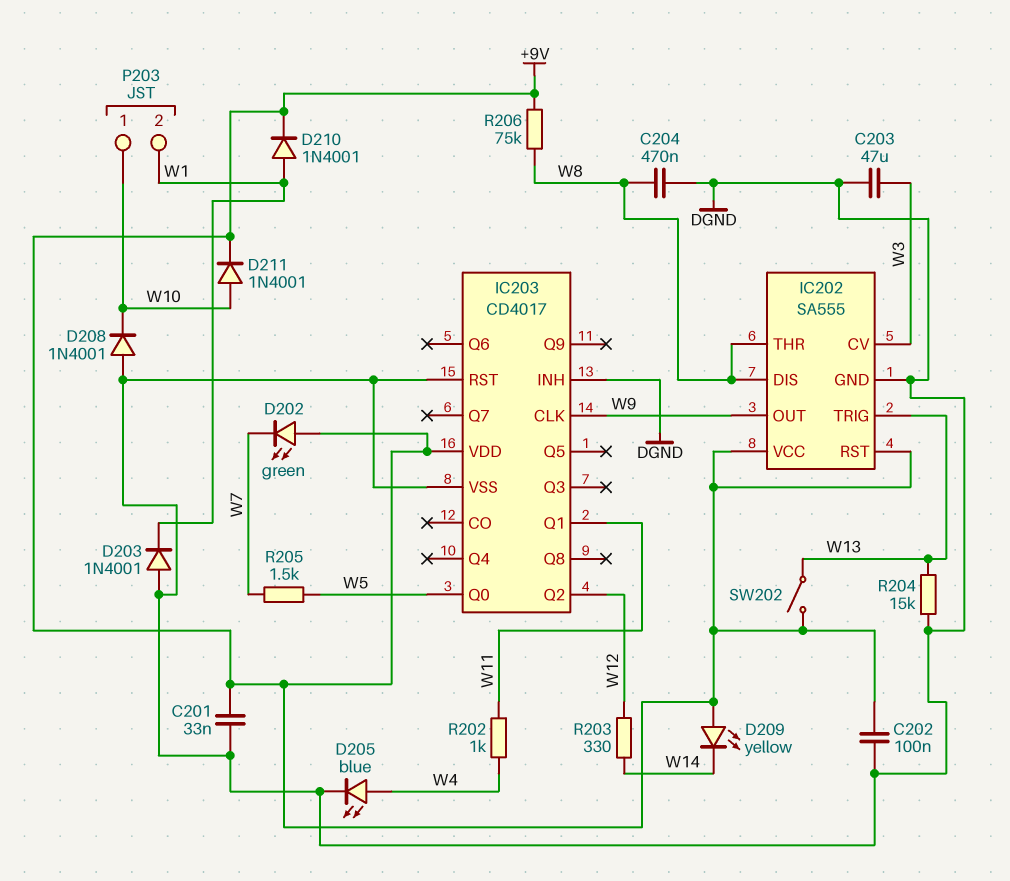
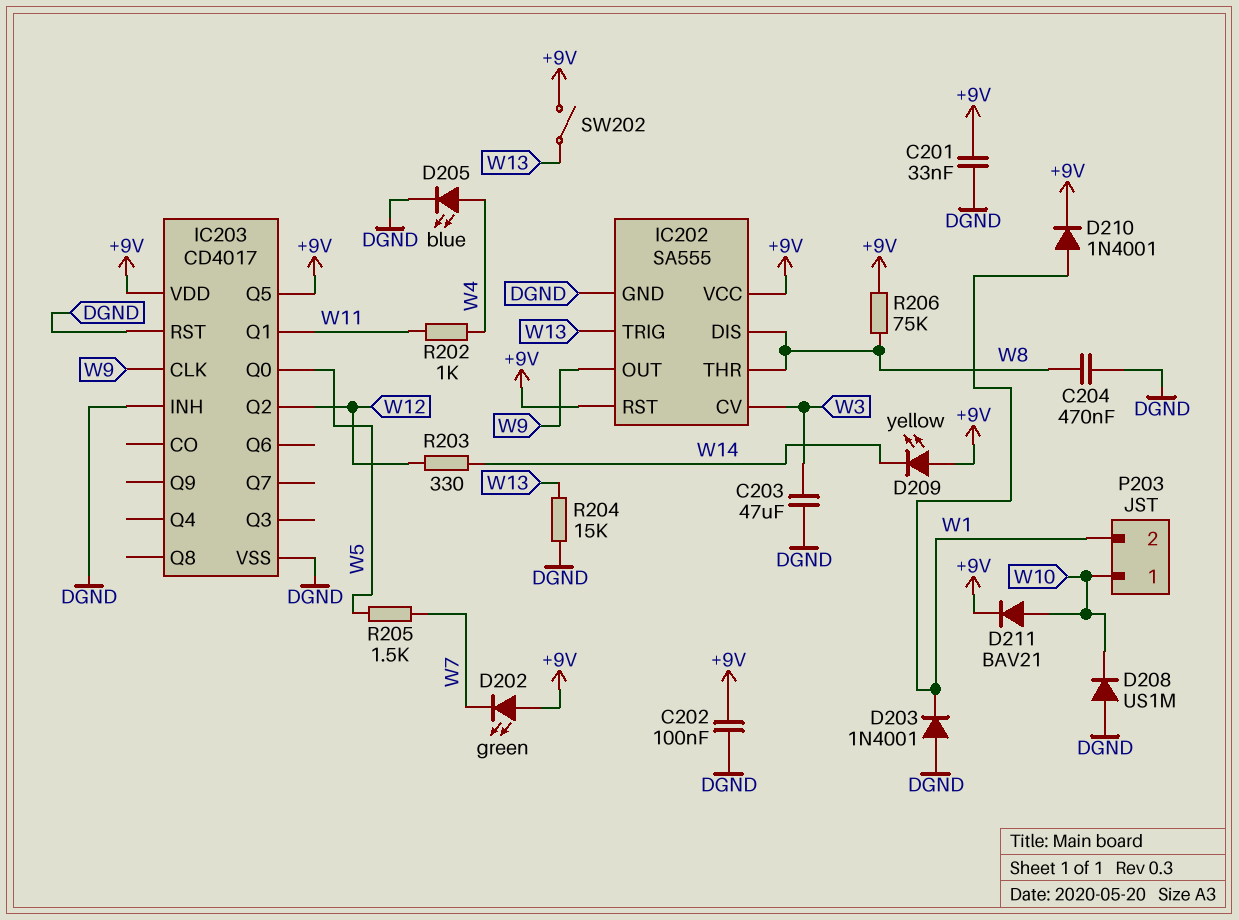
D208: diode 1N4001 (A DGND, K W10) -> diode US1M (A DGND, K W10)
D211: diode 1N4001 (A W10, K +9V) -> diode BAV21 (A W10, K +9V)
IC203 pin Q5: none -> +9V

